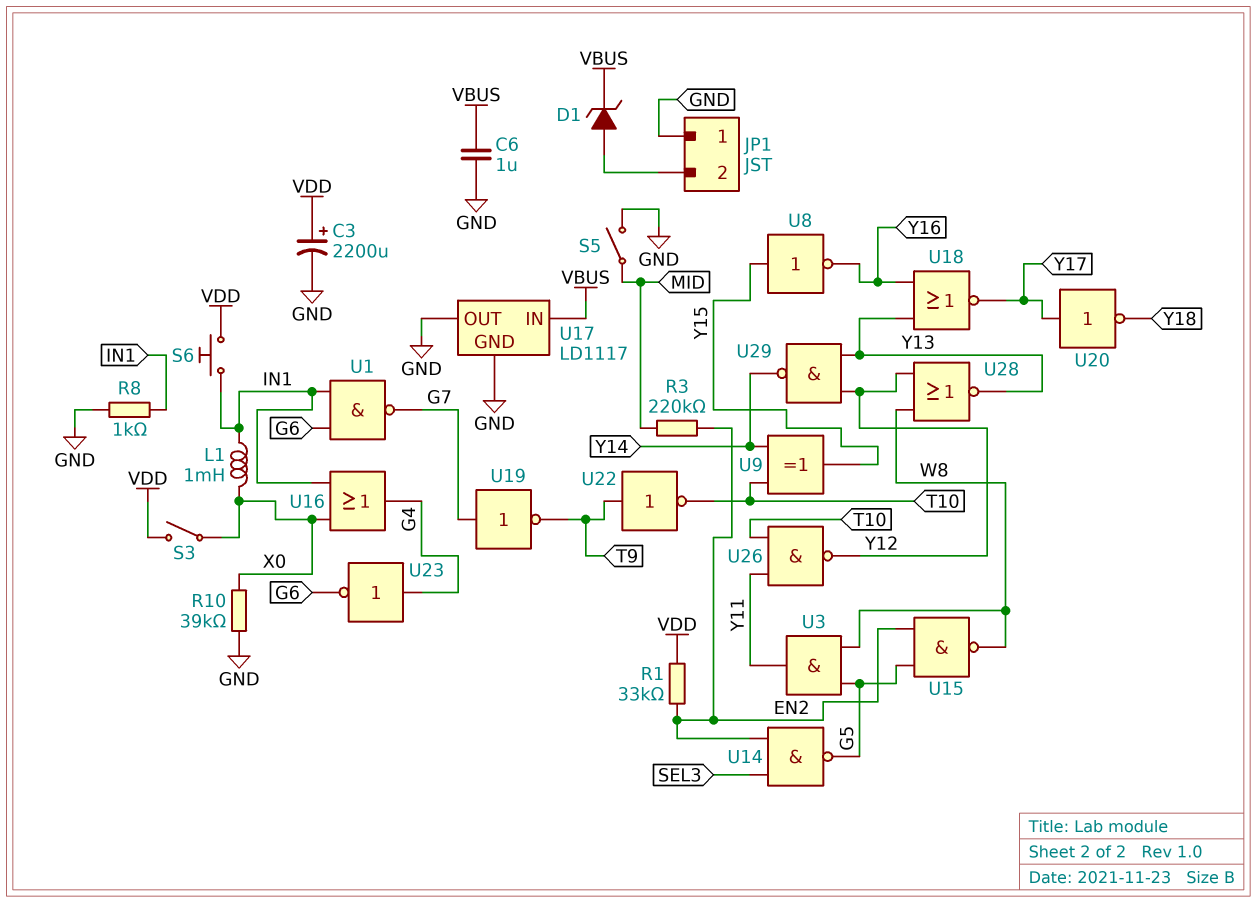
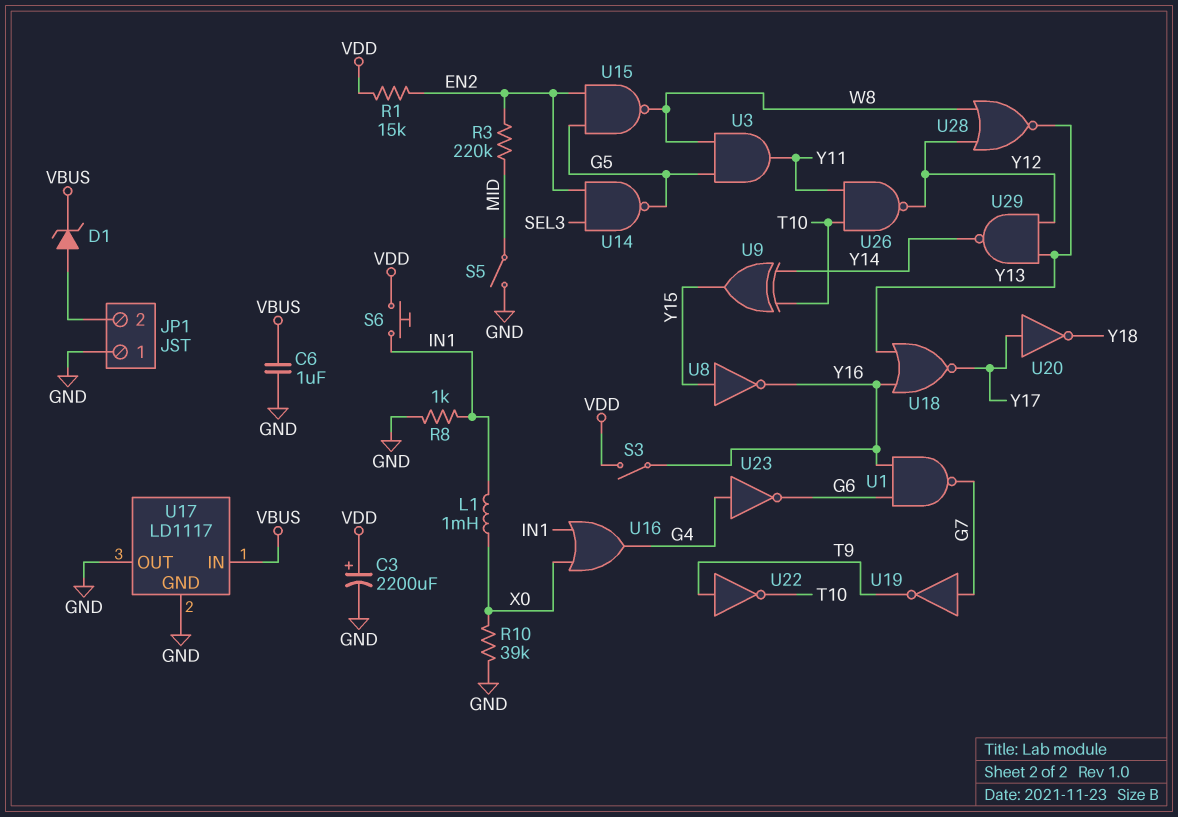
R1: 33k (EN2, VDD) -> 15k (EN2, VDD)
S3: switch (VDD, X0) -> switch (VDD, Y16)
U1: NAND (in G6, in IN1, out G7) -> NAND (in G6, in Y16, out G7)

